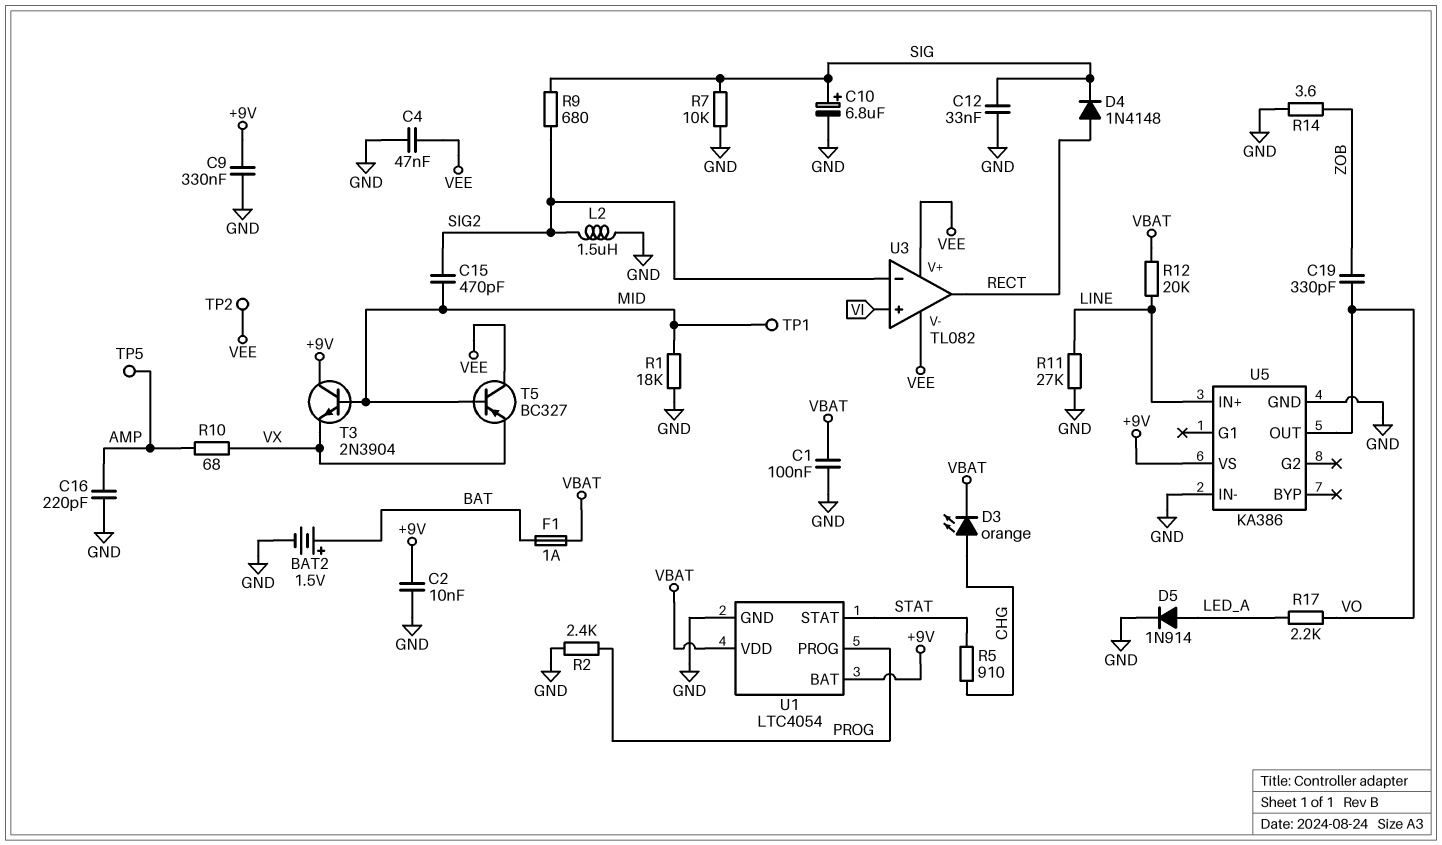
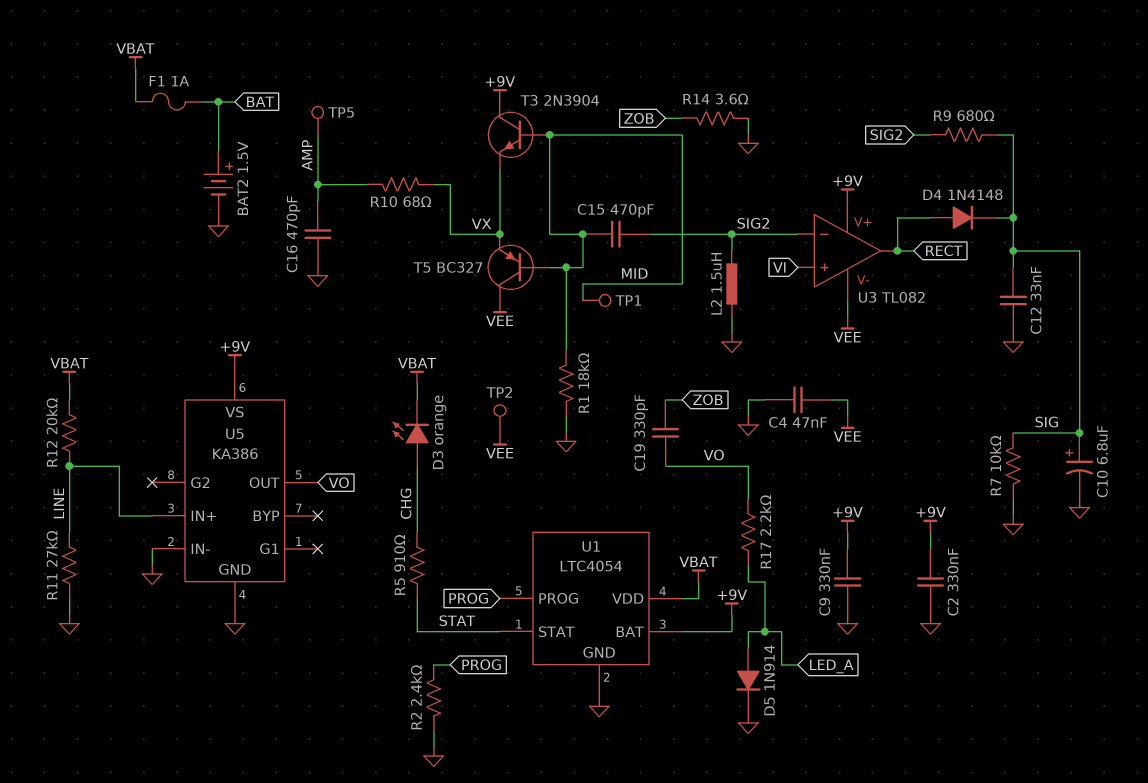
C1: 100nF (GND, VBAT) -> none
C2: 10nF (+9V, GND) -> 330nF (+9V, GND)
C16: 220pF (AMP, GND) -> 470pF (AMP, GND)
U3 pin V+: VEE -> +9V

